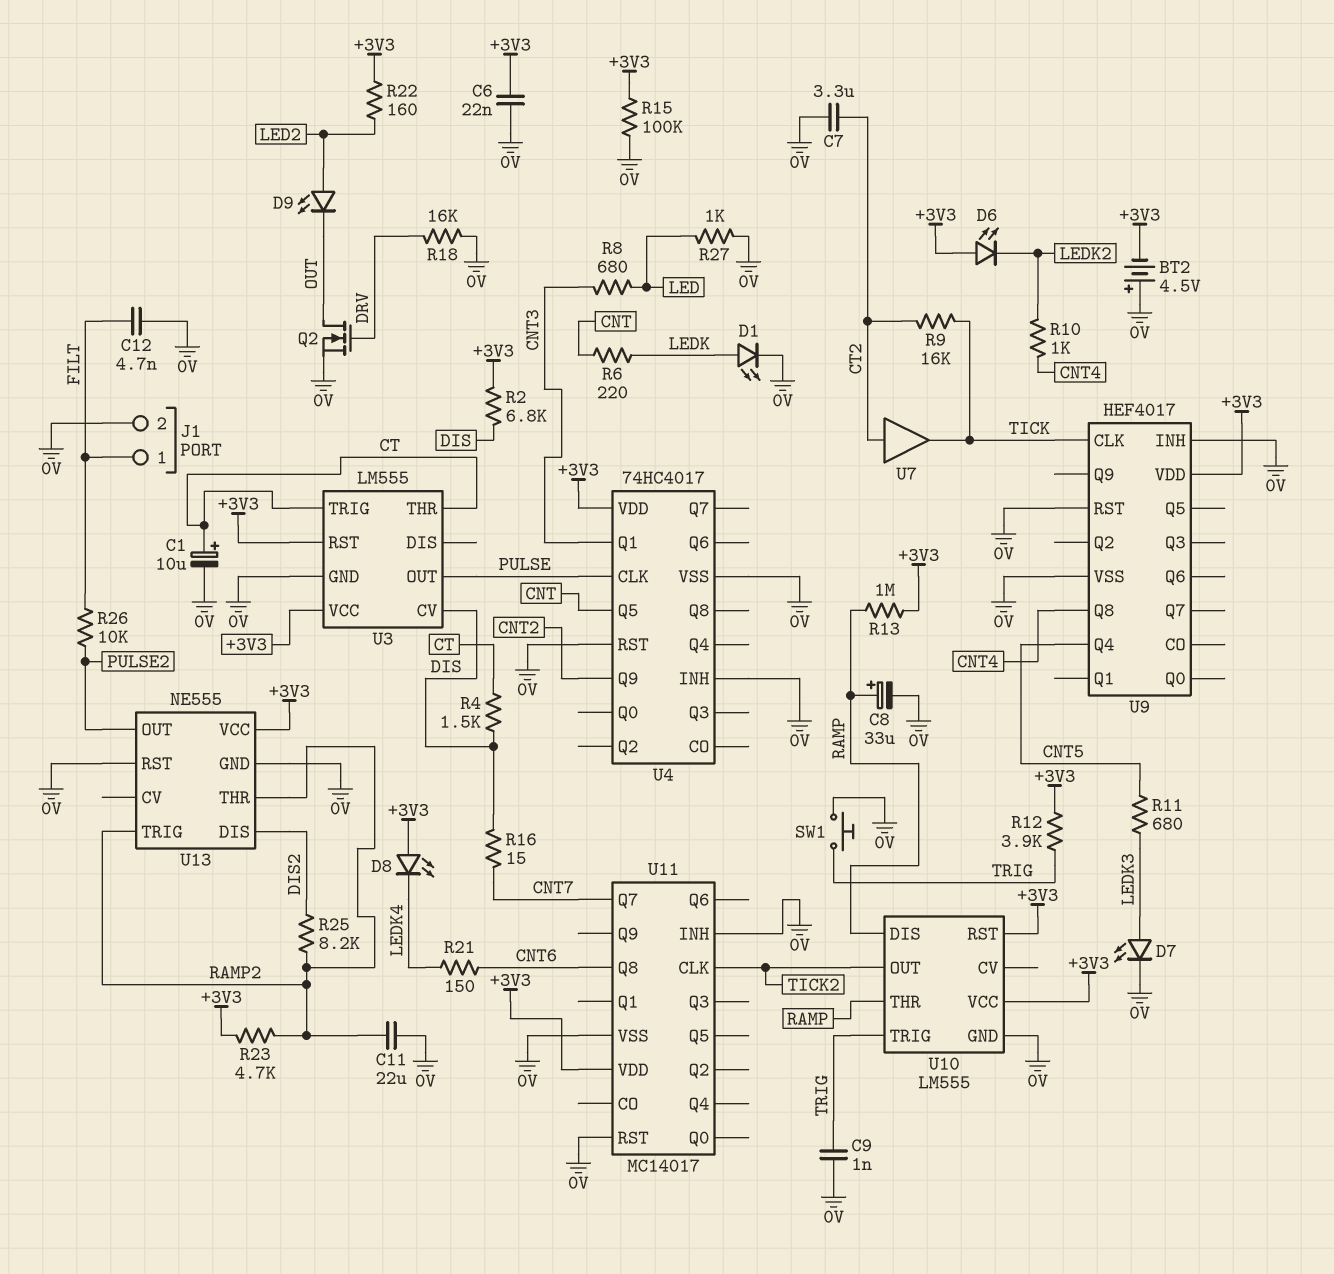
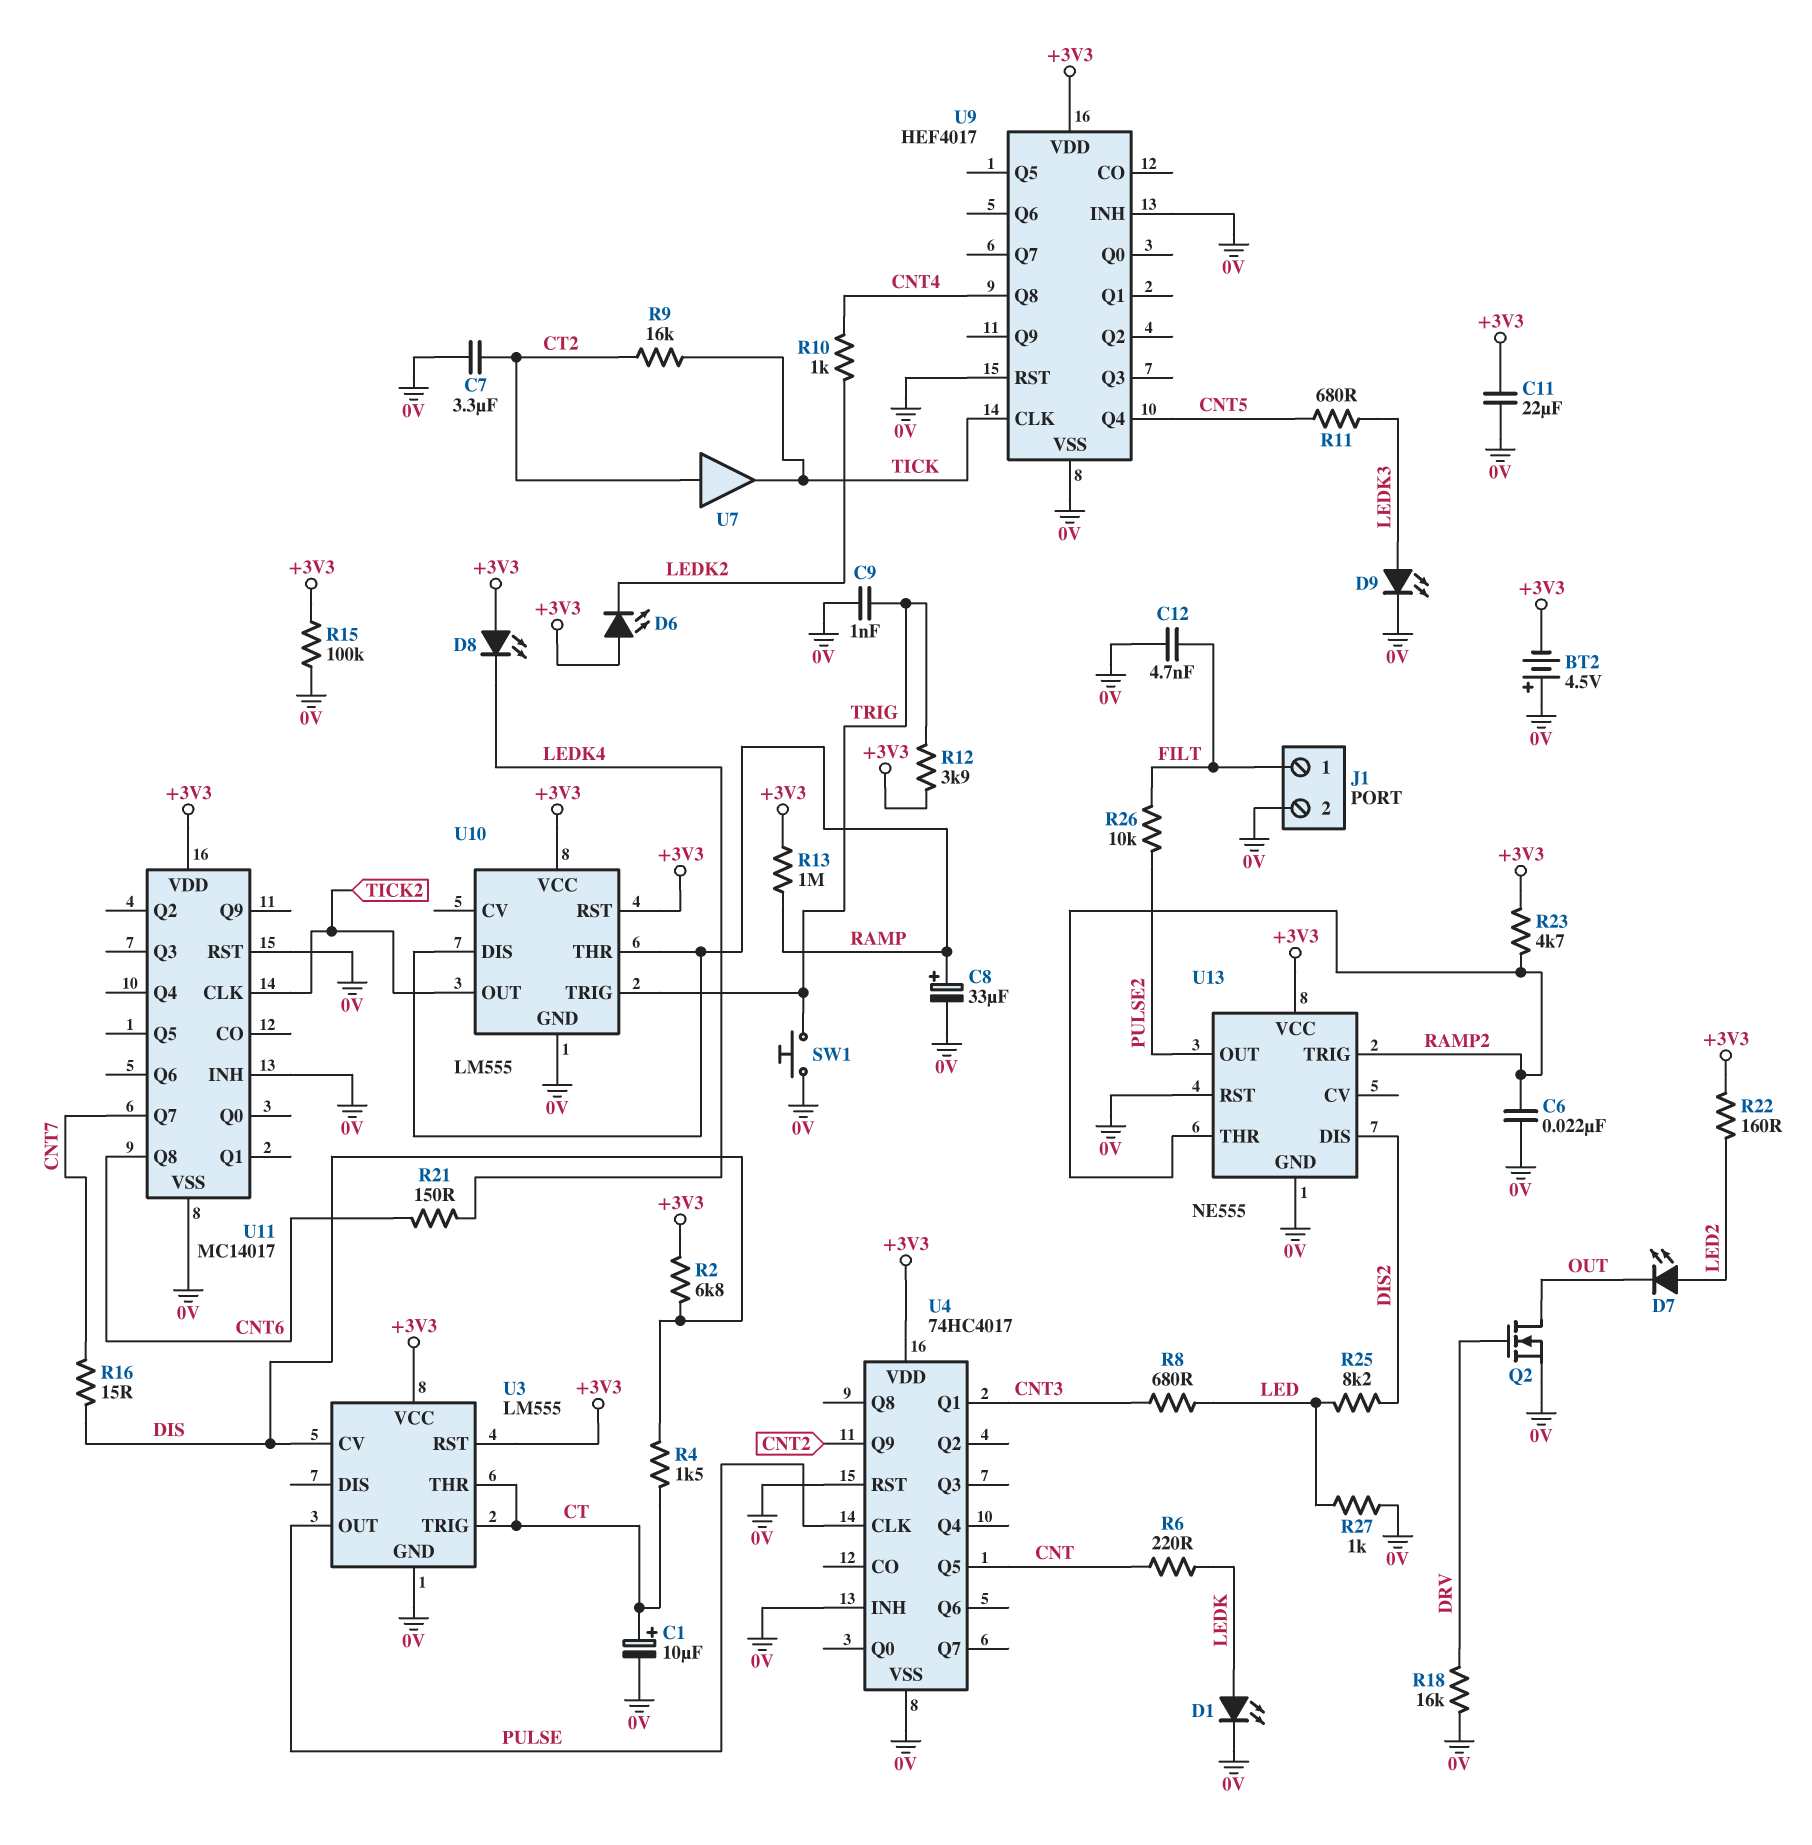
C6: 22nF (+3V3, 0V) -> 22nF (0V, RAMP2)
C11: 22uF (0V, RAMP2) -> 22uF (+3V3, 0V)
D7: LED (A LEDK3, K 0V) -> LED (A LED2, K OUT)
D9: LED (A LED2, K OUT) -> LED (A LEDK3, K 0V)
R25: 8.2k (DIS2, RAMP2) -> 8.2k (DIS2, LED)

